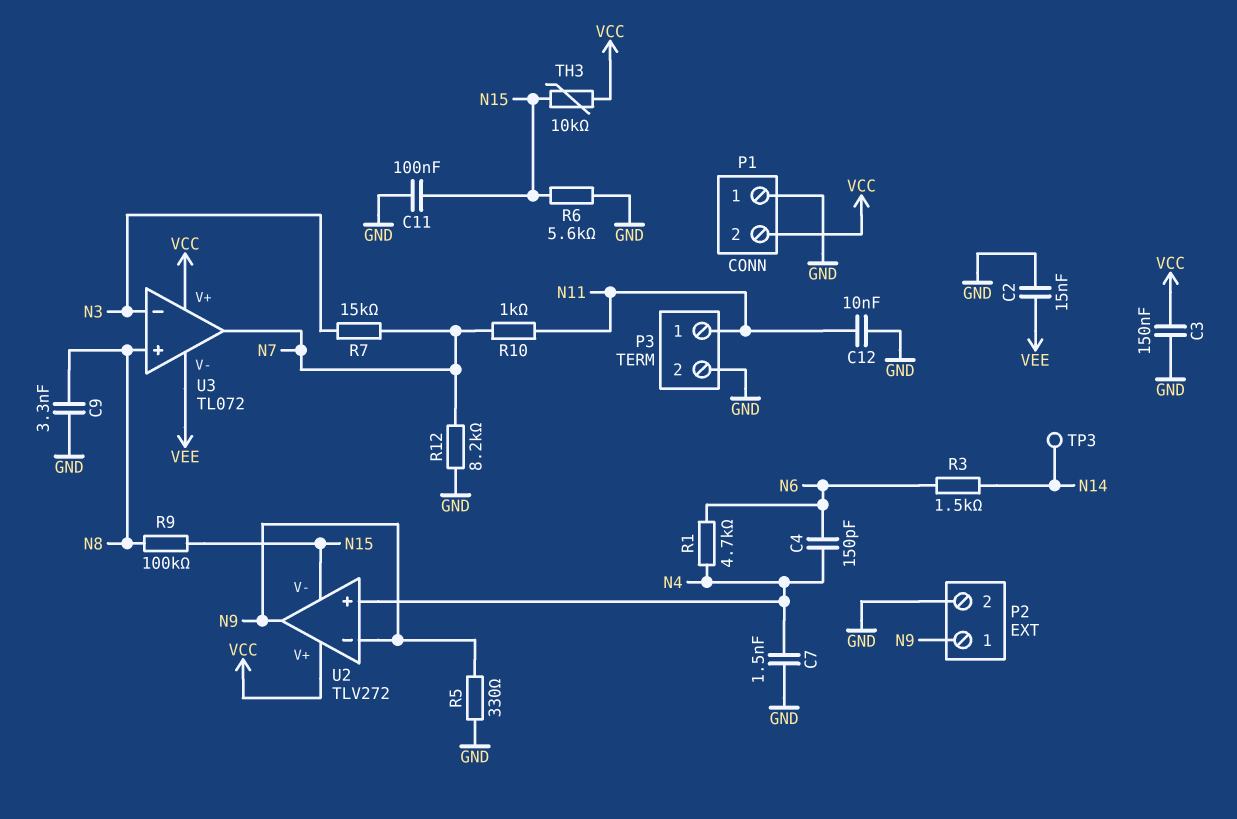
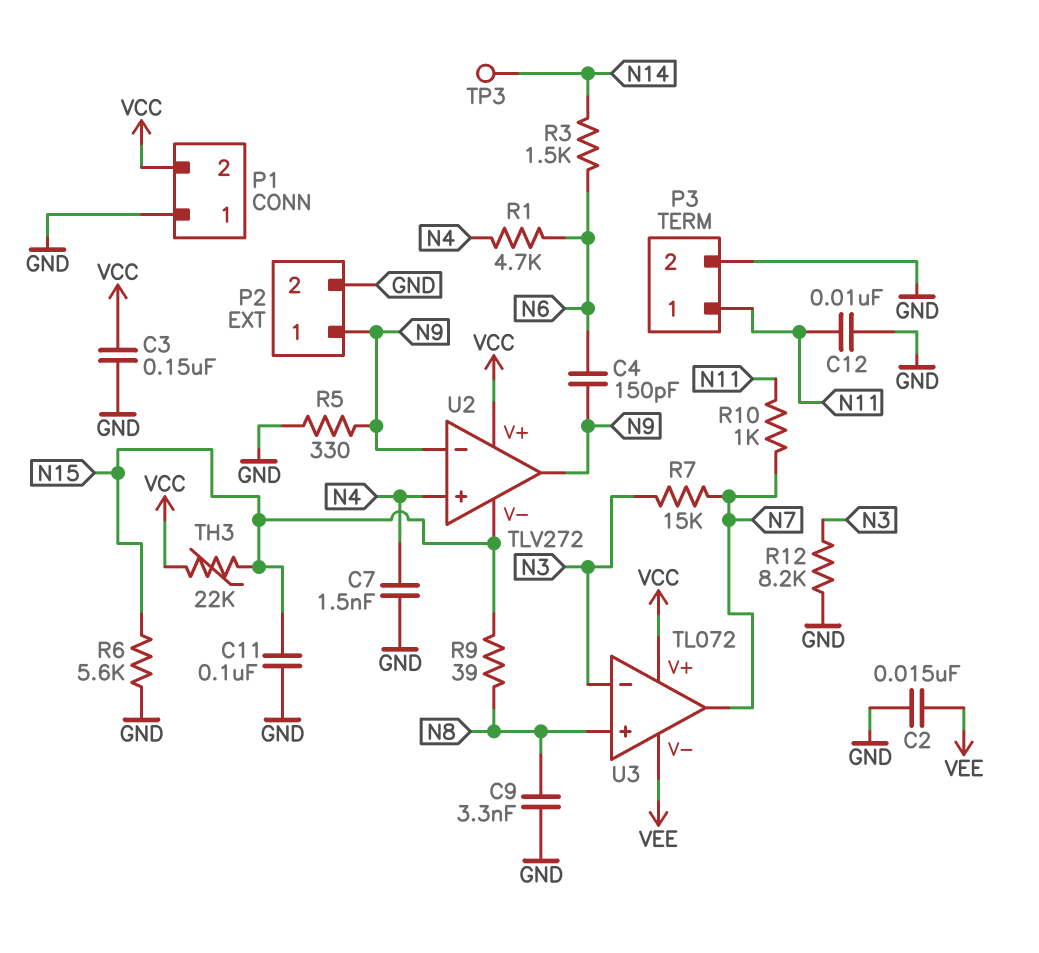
C4: 150pF (N4, N6) -> 150pF (N6, N9)
R9: 100k (N8, N15) -> 39 (N8, N15)
R12: 8.2k (GND, N7) -> 8.2k (GND, N3)
TH3: 10k (N15, VCC) -> 22k (N15, VCC)

